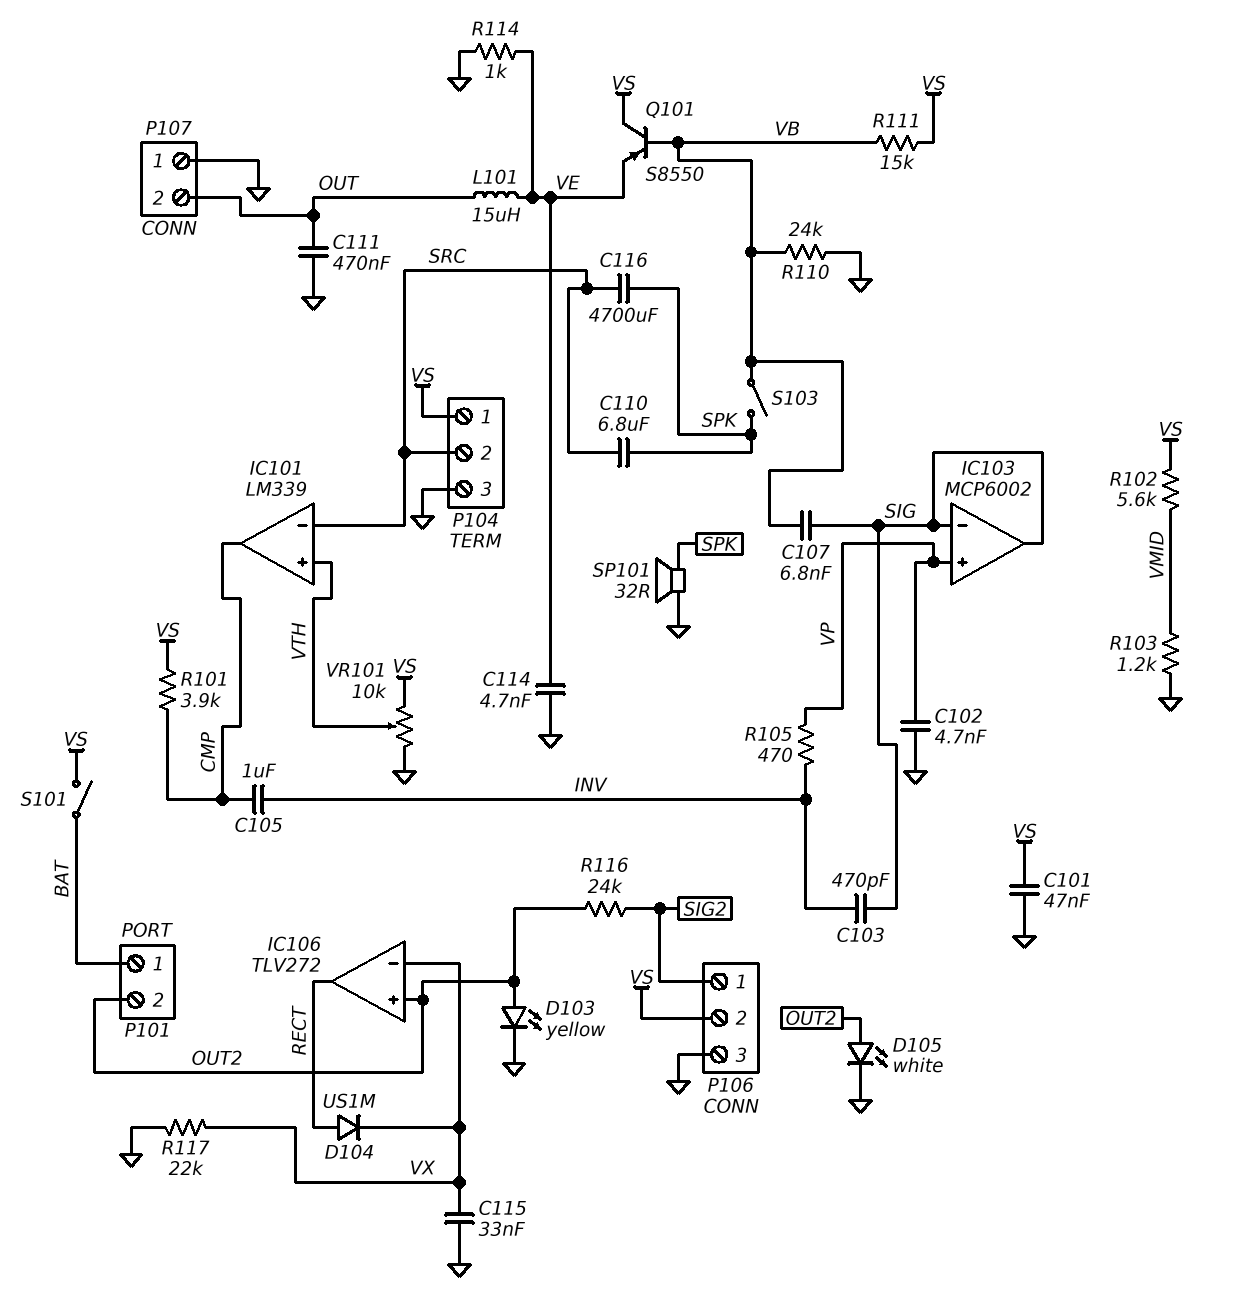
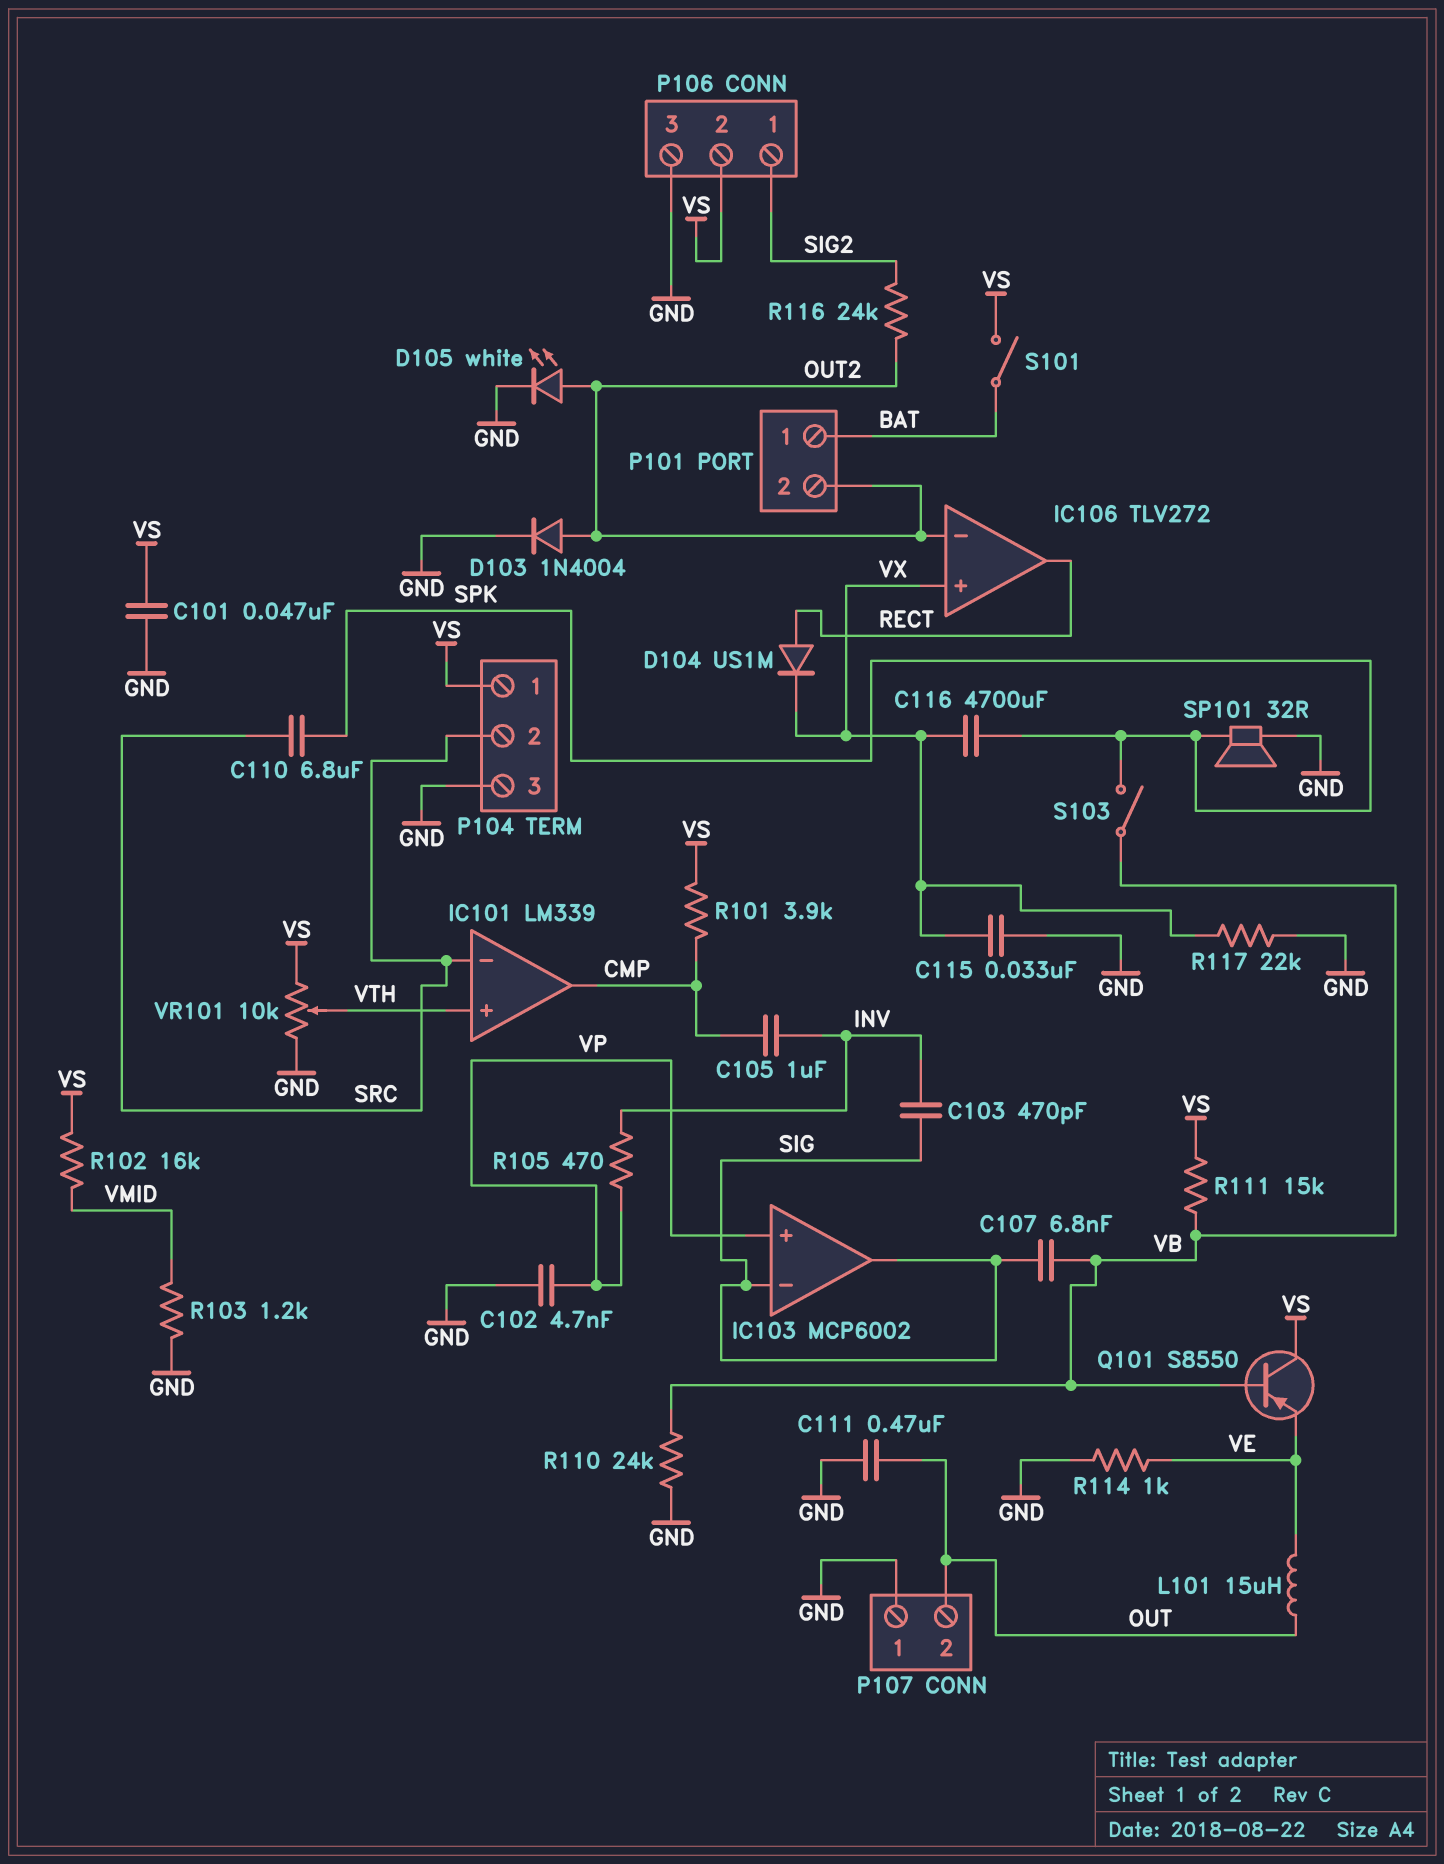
C114: 4.7nF (GND, VE) -> none
C116: 4700uF (SPK, SRC) -> 4700uF (SPK, VX)
D103: LED yellow (A OUT2, K GND) -> diode 1N4004 (A OUT2, K GND)
IC106 pin in+: OUT2 -> VX
IC106 pin in-: VX -> OUT2
R102: 5.6k (VMID, VS) -> 16k (VMID, VS)

